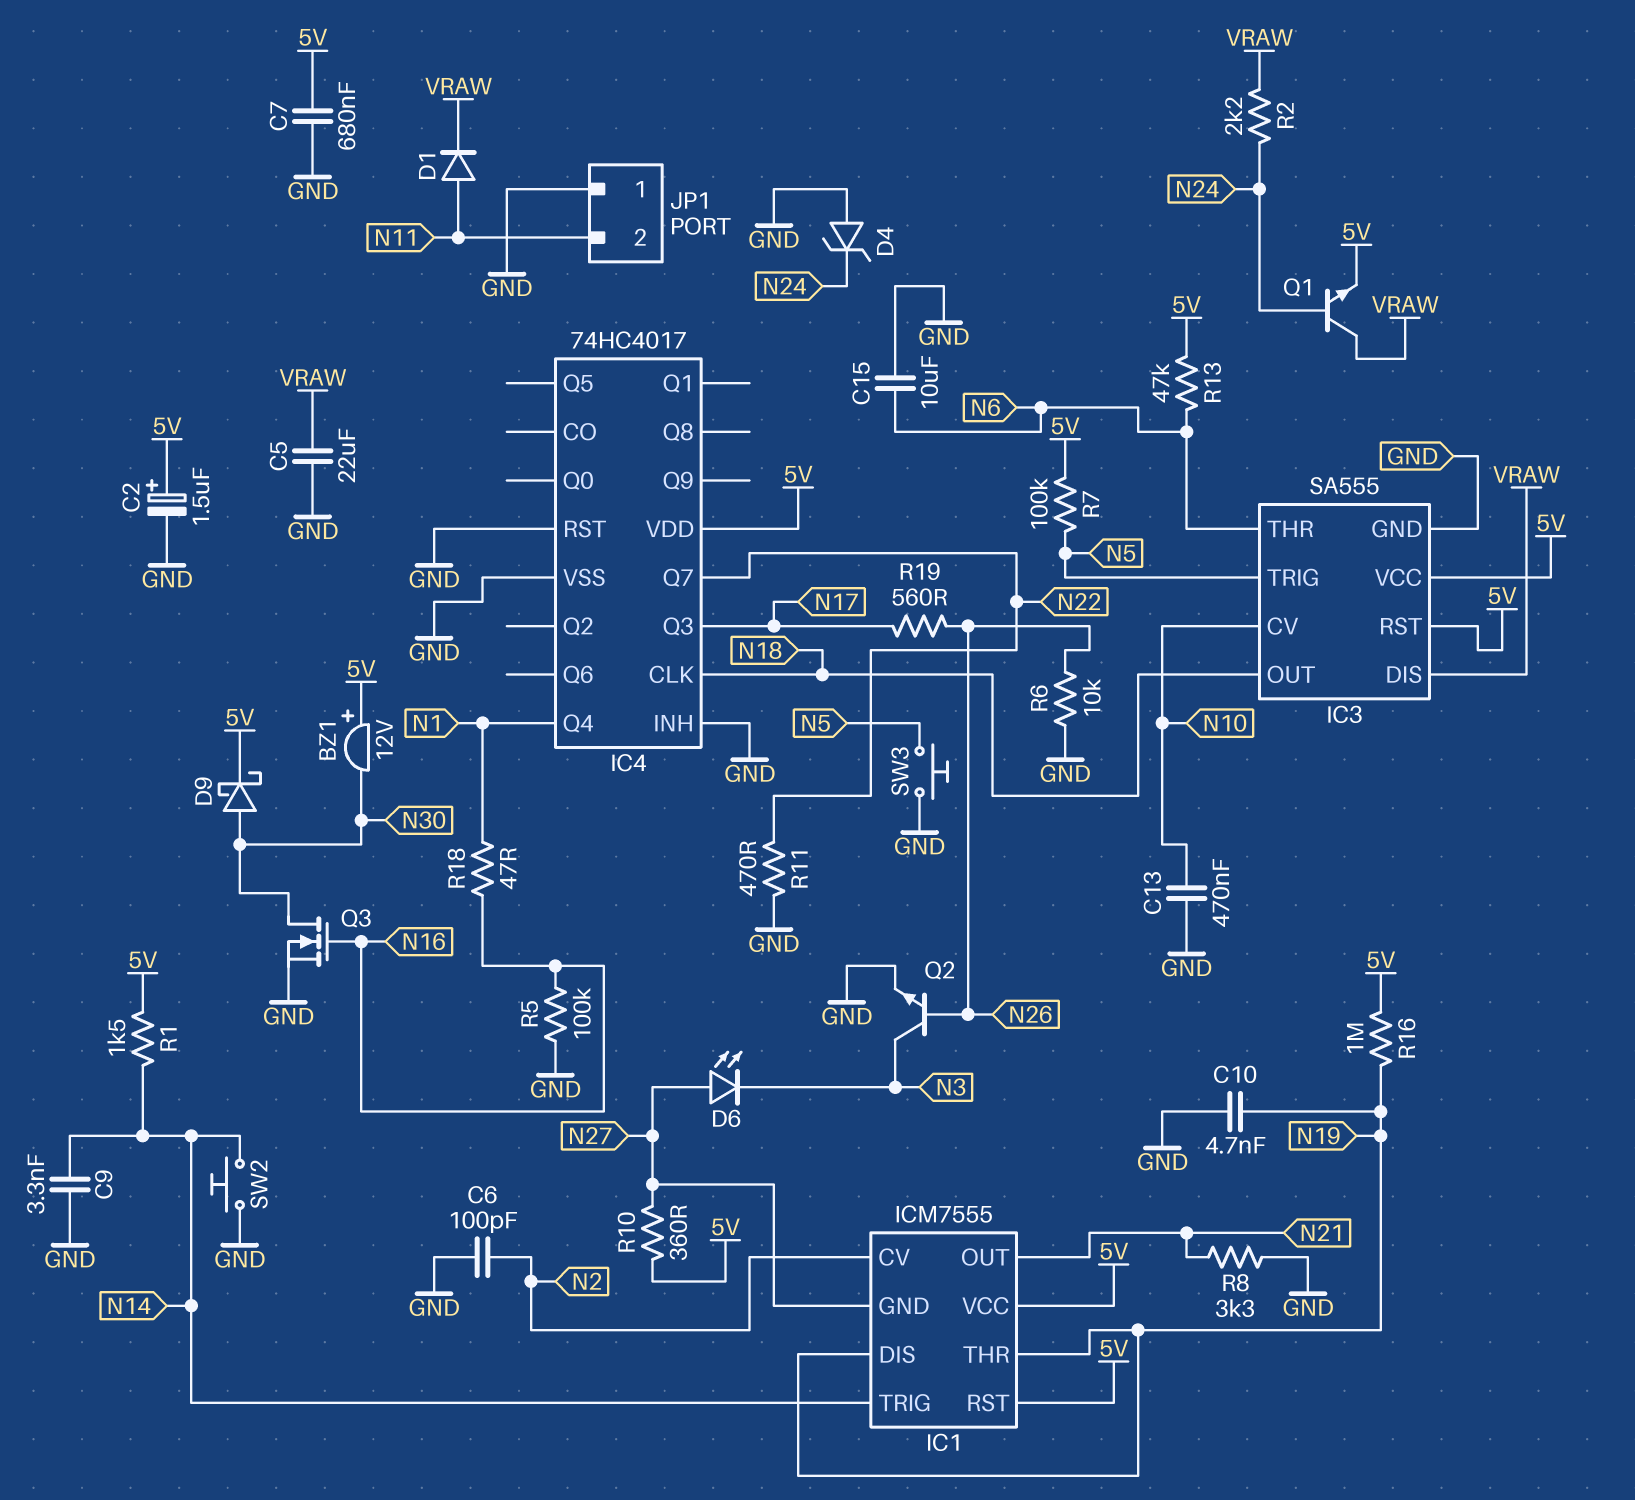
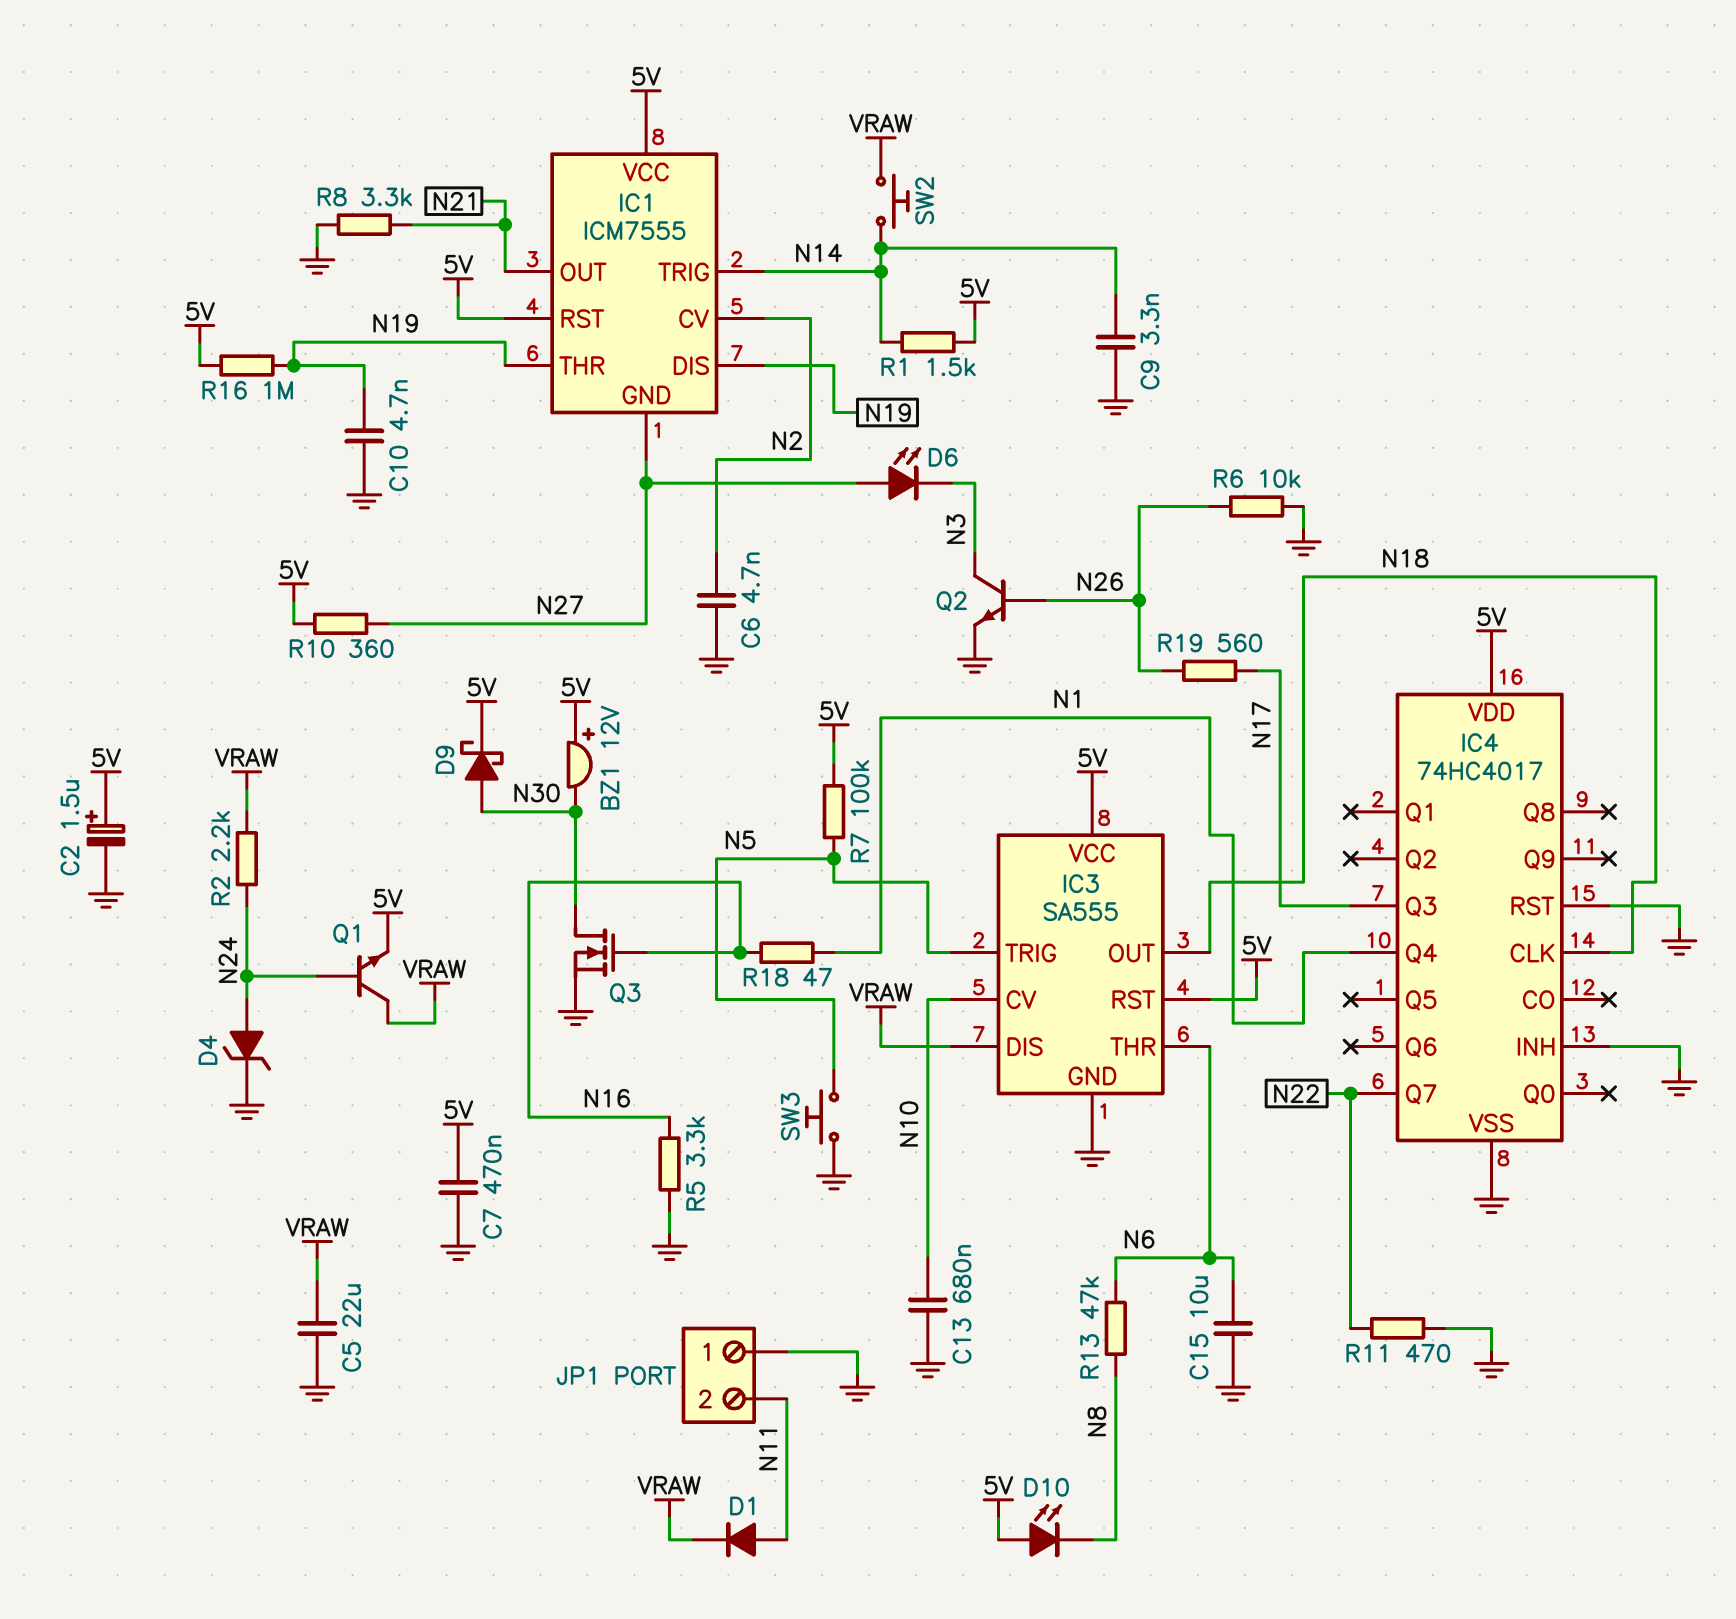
C6: 100pF (GND, N2) -> 4.7nF (GND, N2)
C7: 680nF (5V, GND) -> 470nF (5V, GND)
C13: 470nF (GND, N10) -> 680nF (GND, N10)
D4: zener (A GND, K N24) -> zener (A N24, K GND)
D10: none -> LED (A 5V, K N8)
R5: 100k (GND, N16) -> 3.3k (GND, N16)
R13: 47k (5V, N6) -> 47k (N6, N8)
SW2: button (GND, N14) -> button (N14, VRAW)

